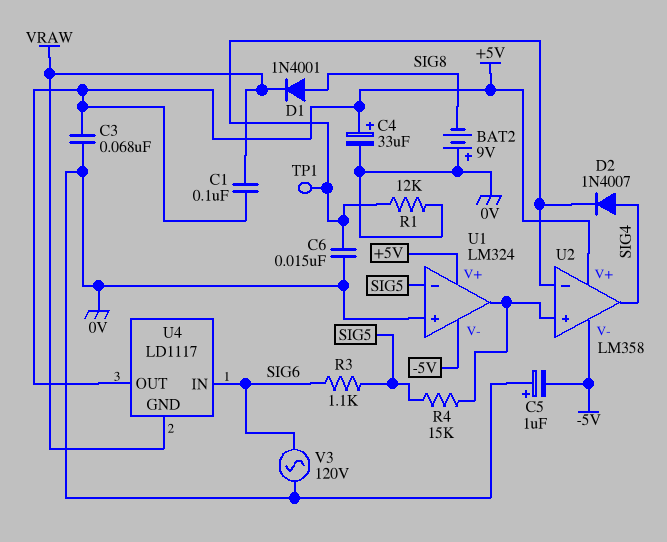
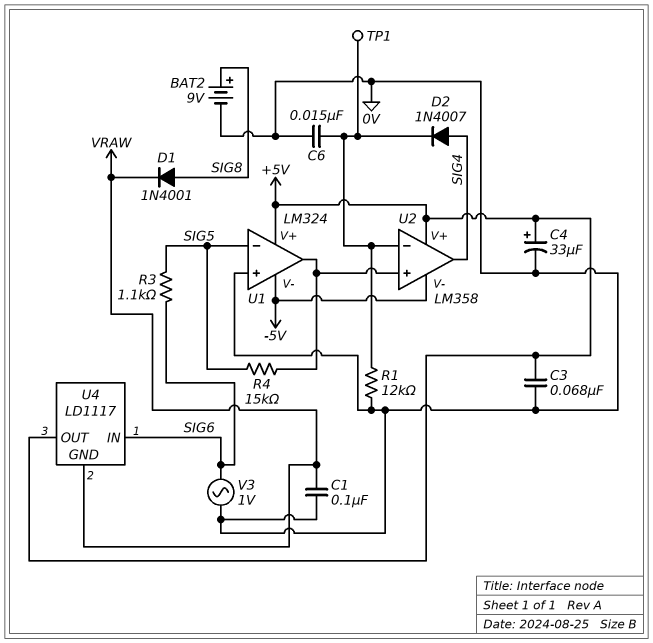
BAT2: 9V (plus 0V, minus SIG8) -> 9V (plus SIG8, minus 0V)
C1: 100nF (+5V, VRAW) -> 100nF (0V, VRAW)
C5: 1uF (plus 0V, minus -5V) -> none
V3: AC 120V (0V, SIG6) -> AC 1V (0V, SIG6)

